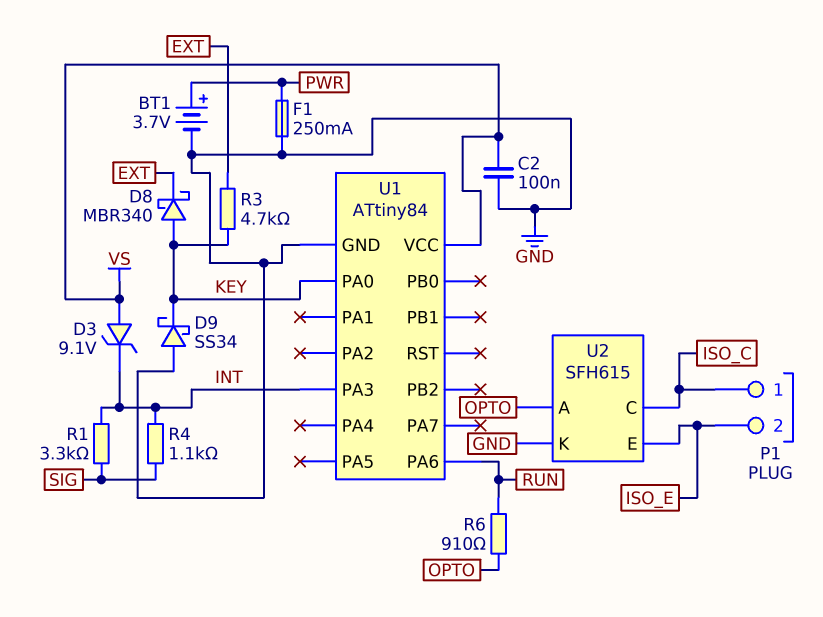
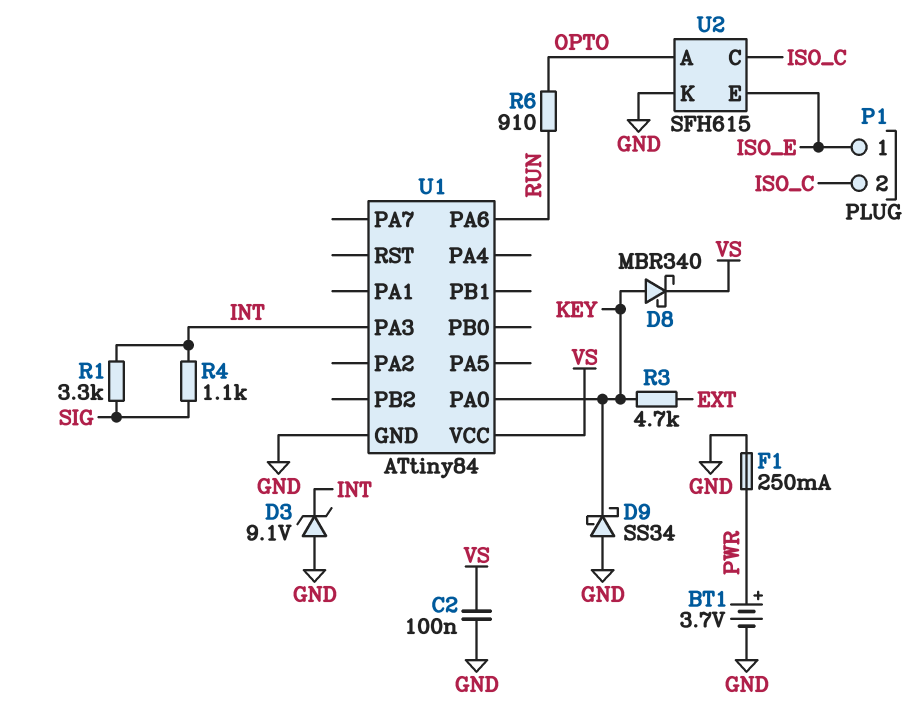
D3: zener 9.1V (A VS, K INT) -> zener 9.1V (A GND, K INT)
D8: schottky MBR340 (A KEY, K EXT) -> schottky MBR340 (A KEY, K VS)
P1 pin 1: ISO_C -> ISO_E
P1 pin 2: ISO_E -> ISO_C

